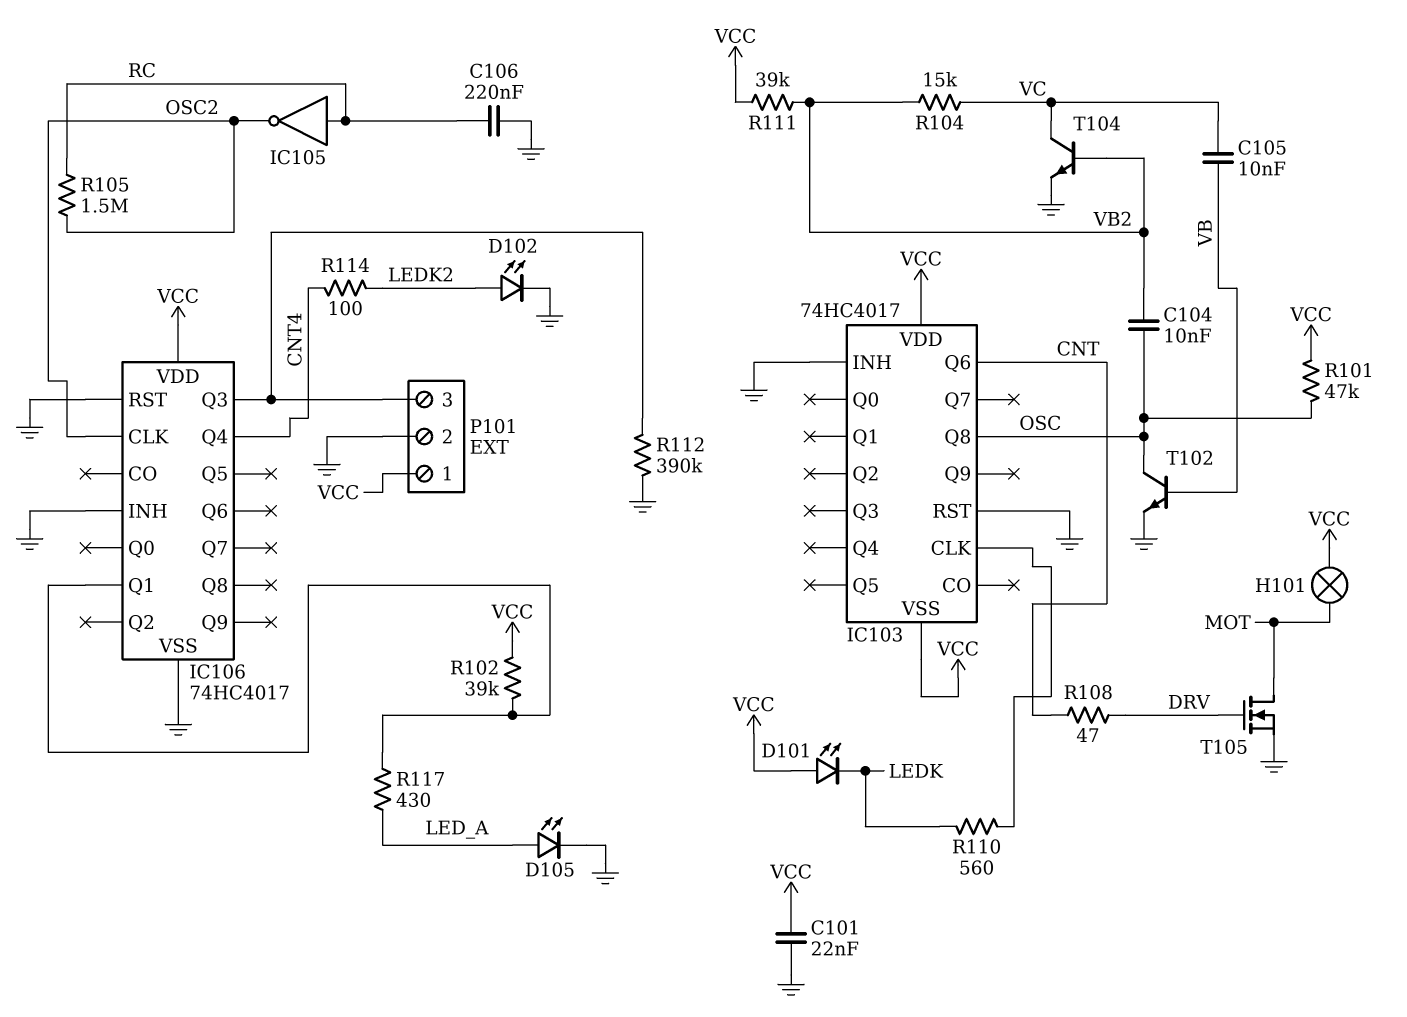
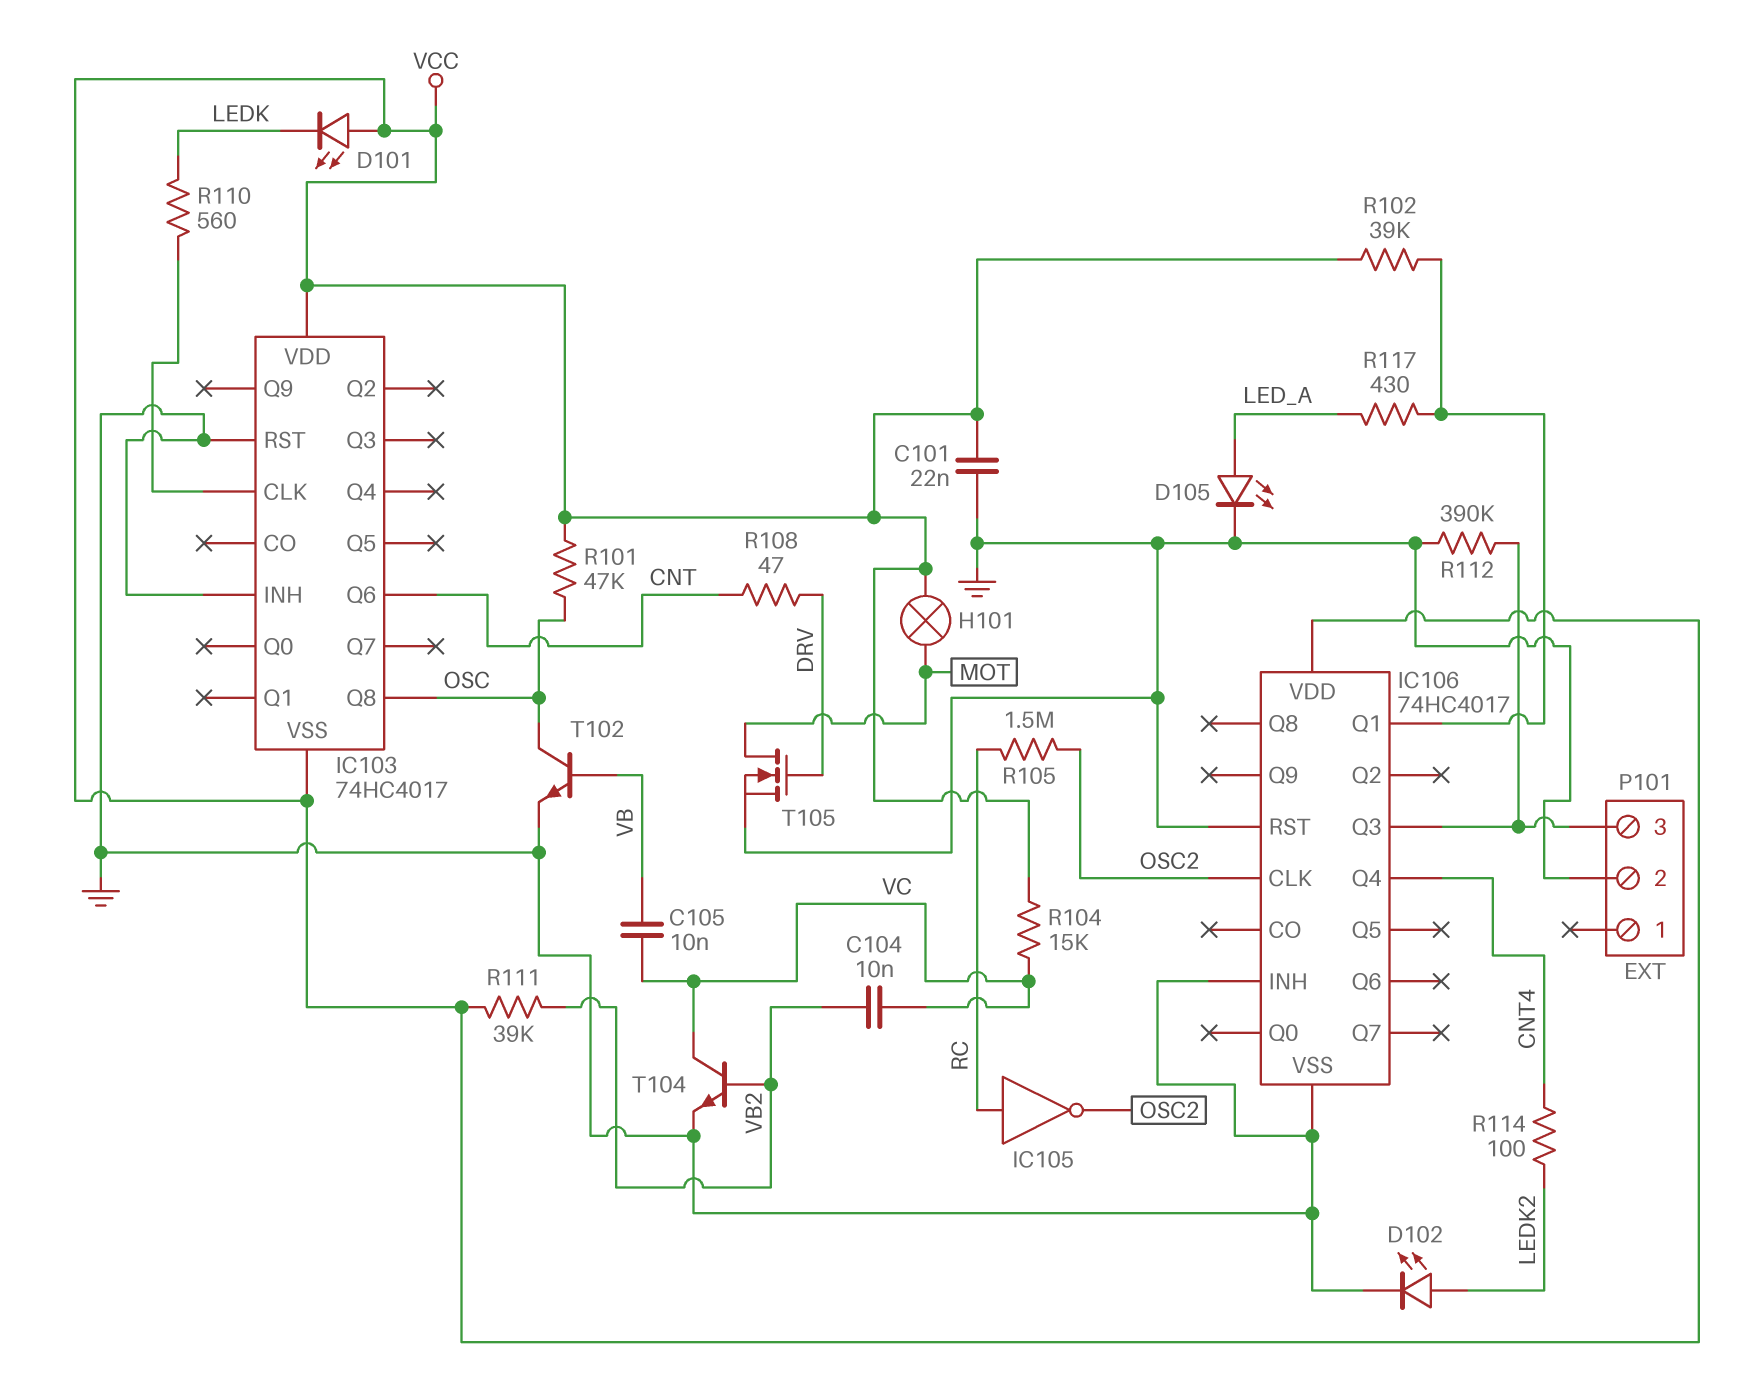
C104: 10nF (OSC, VB2) -> 10nF (VB2, VC)
C106: 220nF (GND, RC) -> none
P101 pin 1: VCC -> none
R104: 15k (VB2, VC) -> 15k (VC, VCC)

